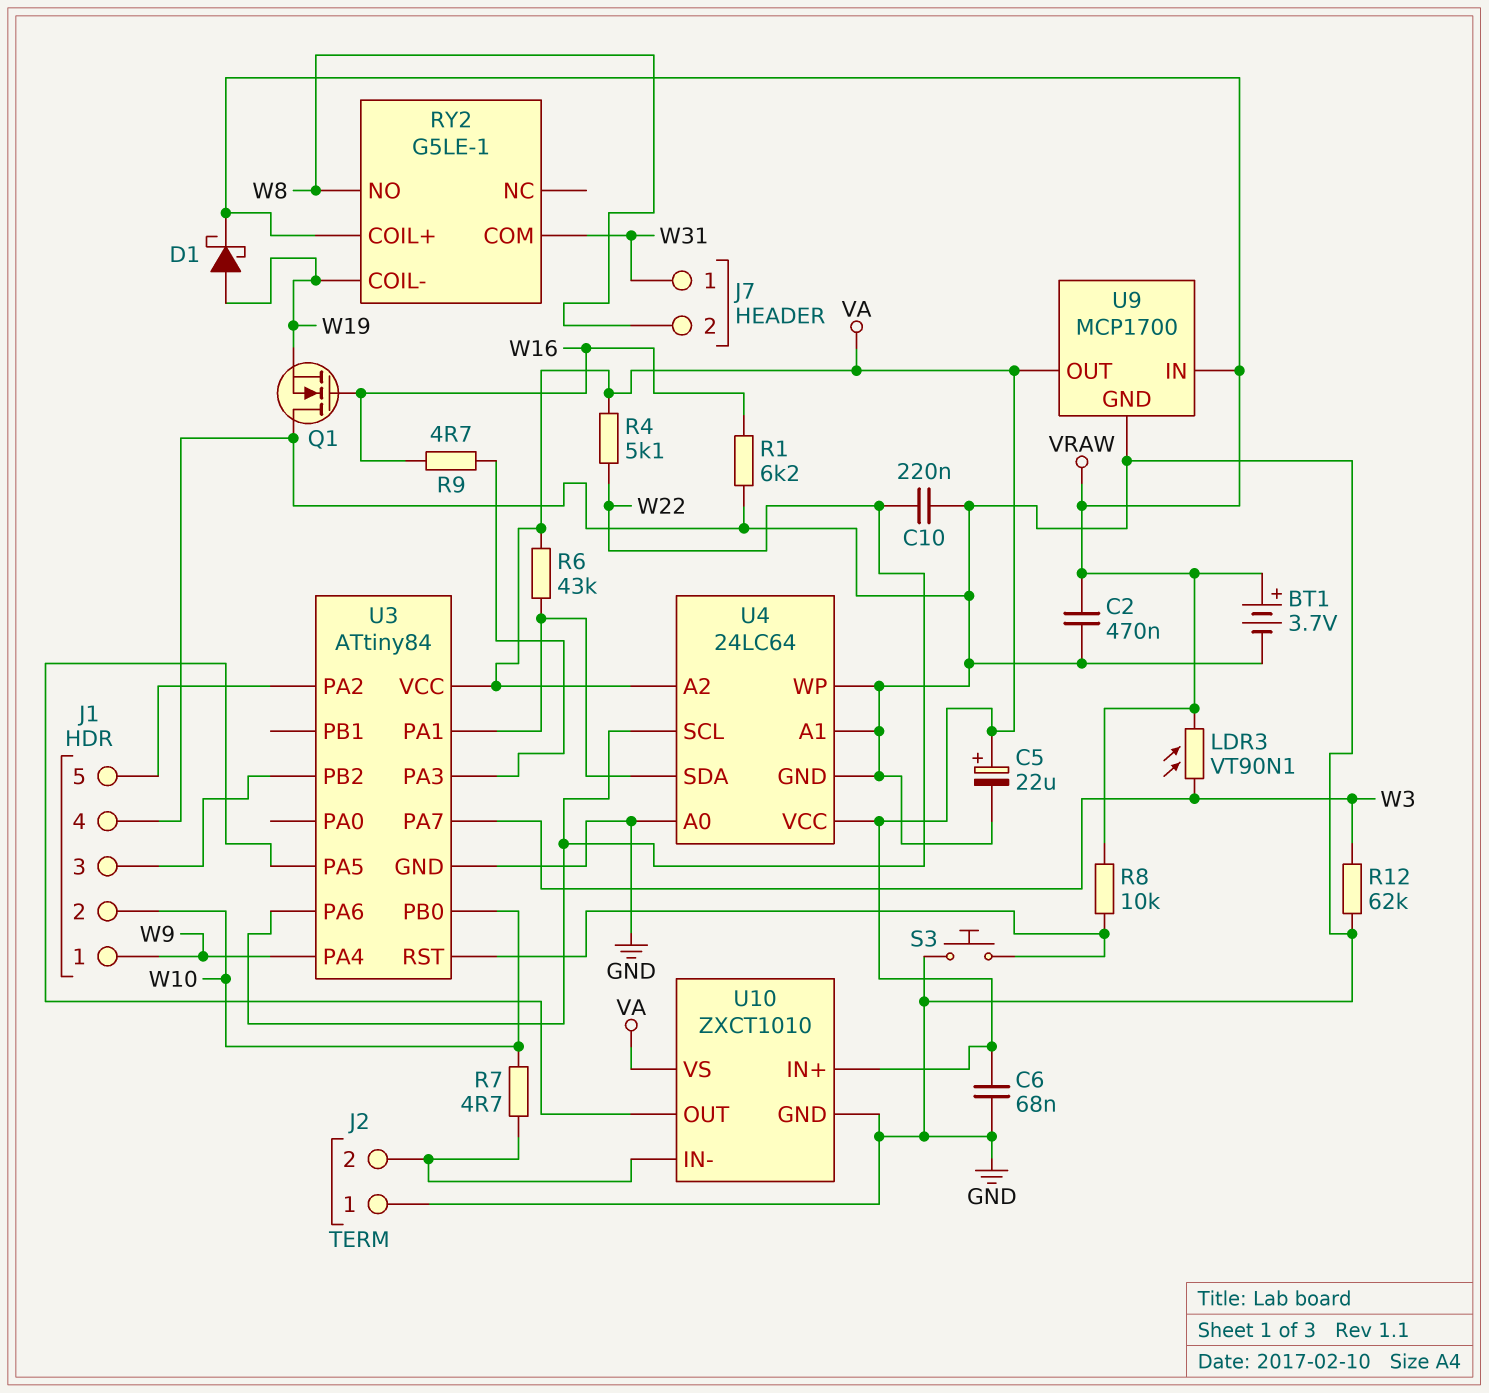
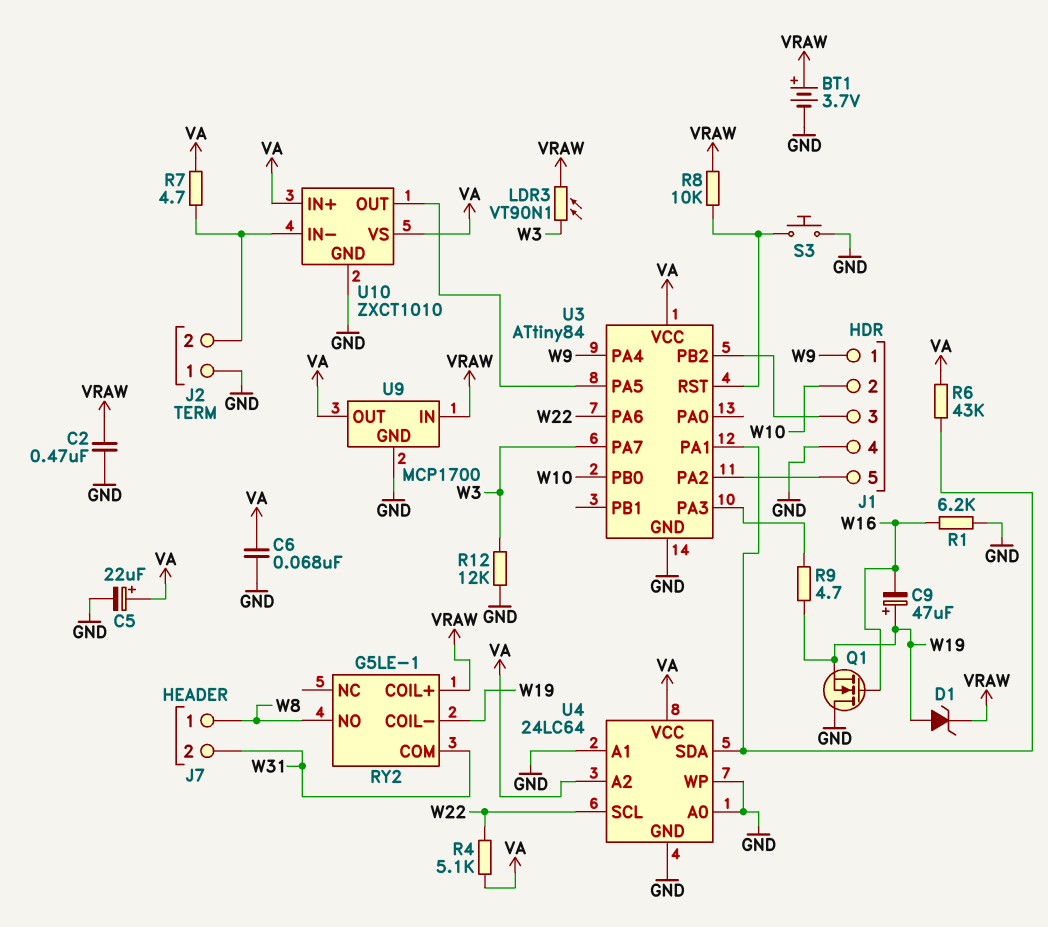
C9: none -> 47uF (plus W19, minus W16)
C10: 220nF (GND, W22) -> none
D1: schottky (A W19, K VRAW) -> zener (A W19, K VRAW)
J7 pin 1: W31 -> W8
J7 pin 2: W8 -> W31
R7: 4.7 (J2/2, W10) -> 4.7 (J2/2, VA)
R9: 4.7 (U3/PA3, W16) -> 4.7 (U3/PA3, W19)
R12: 62k (GND, W3) -> 12k (GND, W3)

